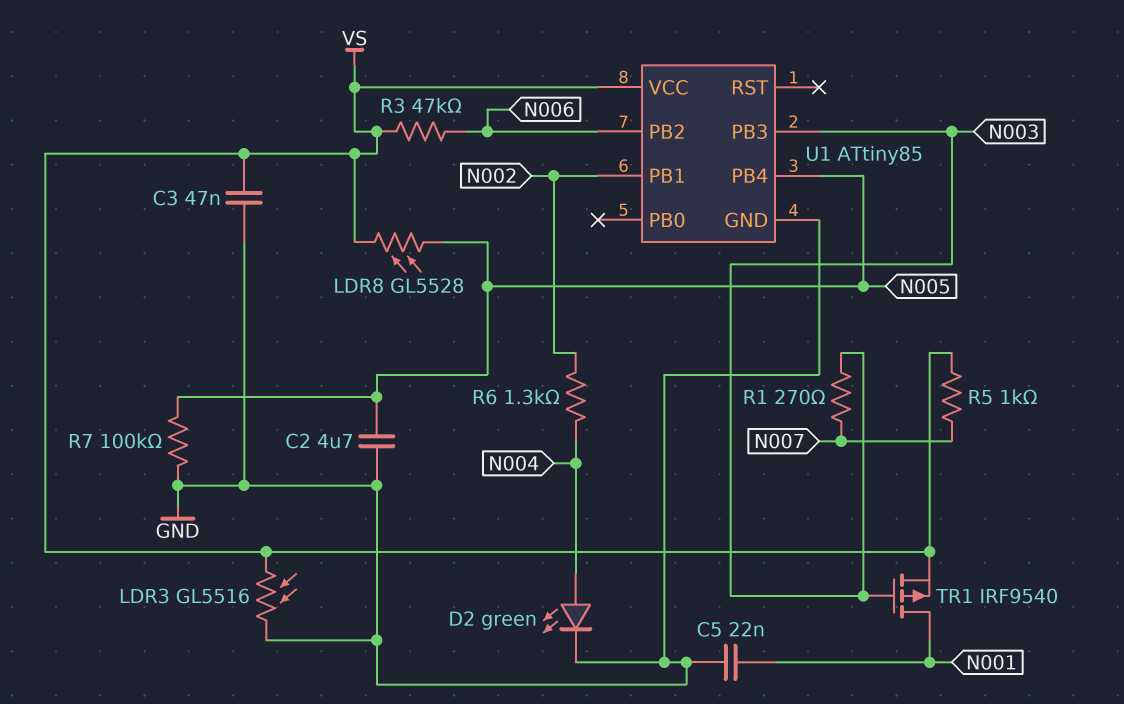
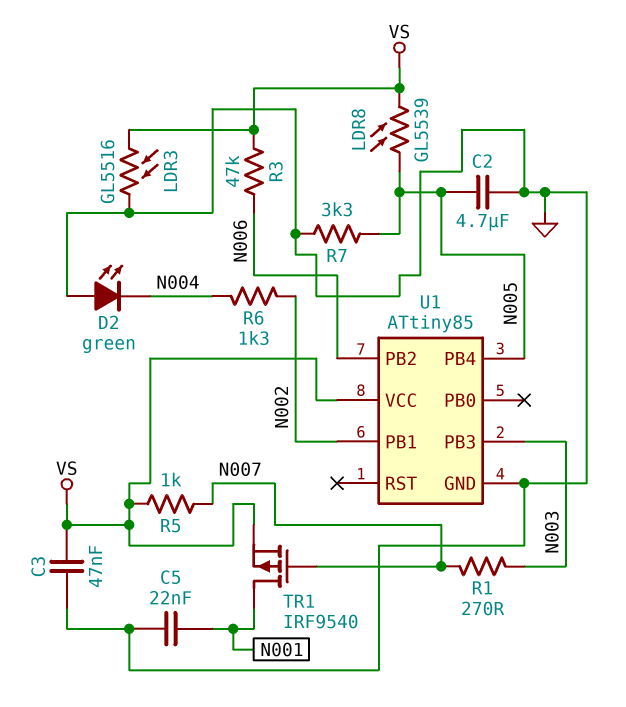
D2: LED green (A N004, K GND) -> LED green (A GND, K N004)
LDR8: GL5528 (N005, VS) -> GL5539 (N005, VS)
R7: 100k (GND, N005) -> 3.3k (GND, N005)
TR1: PMOS IRF9540 (G N003, D N001, S VS) -> PMOS IRF9540 (G N007, D N001, S VS)

